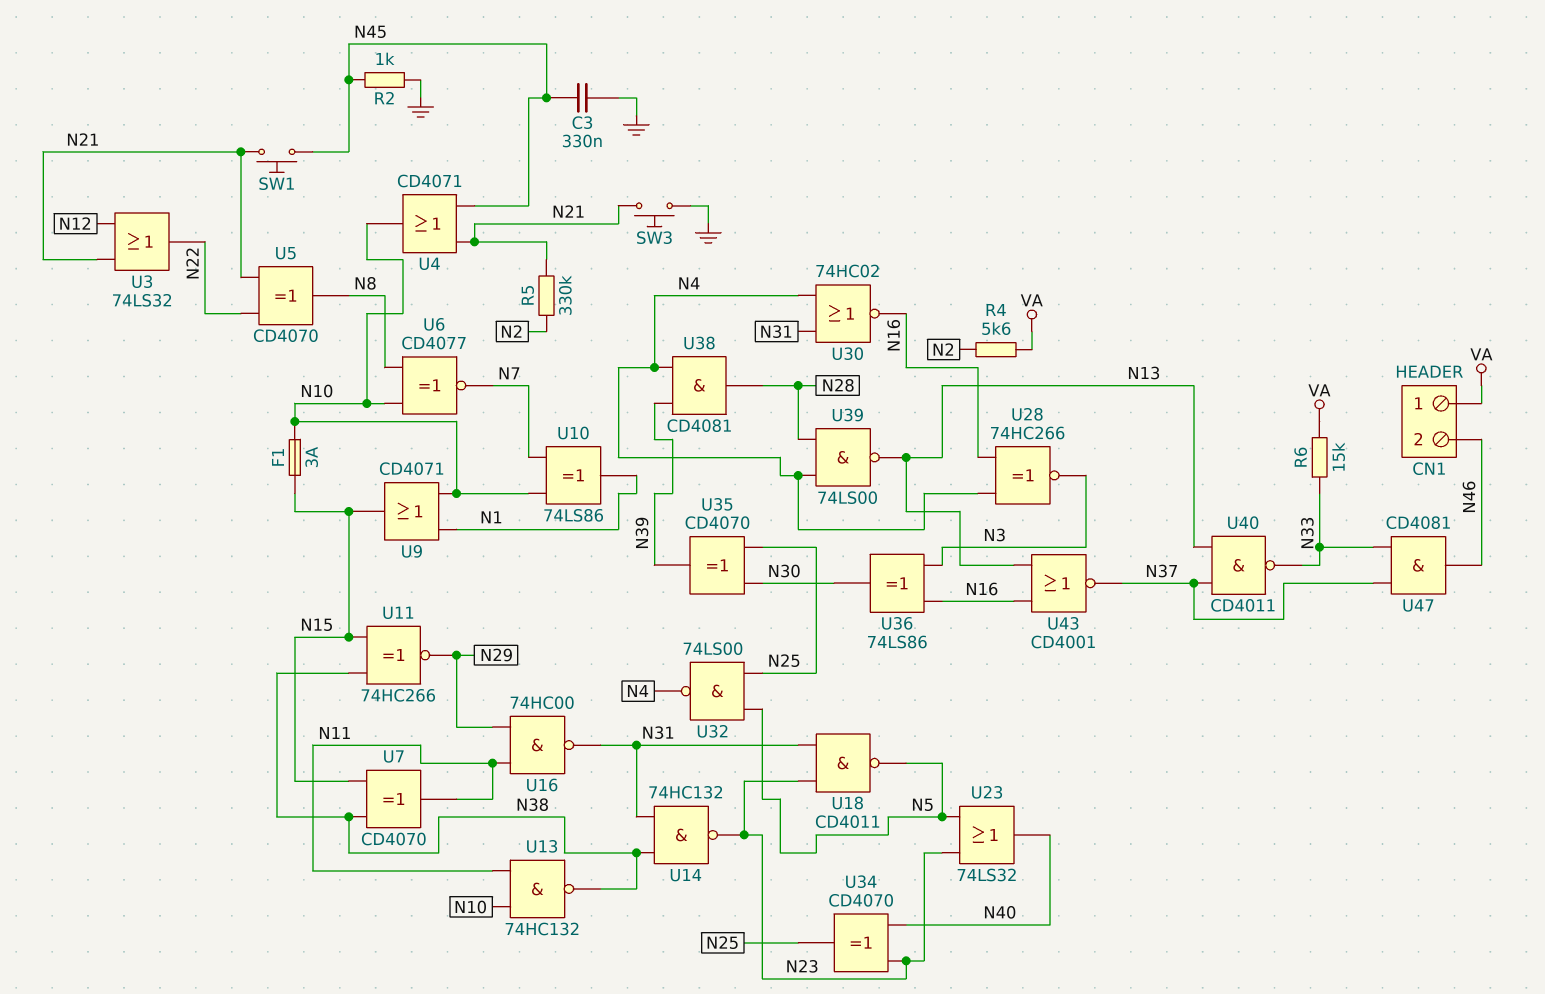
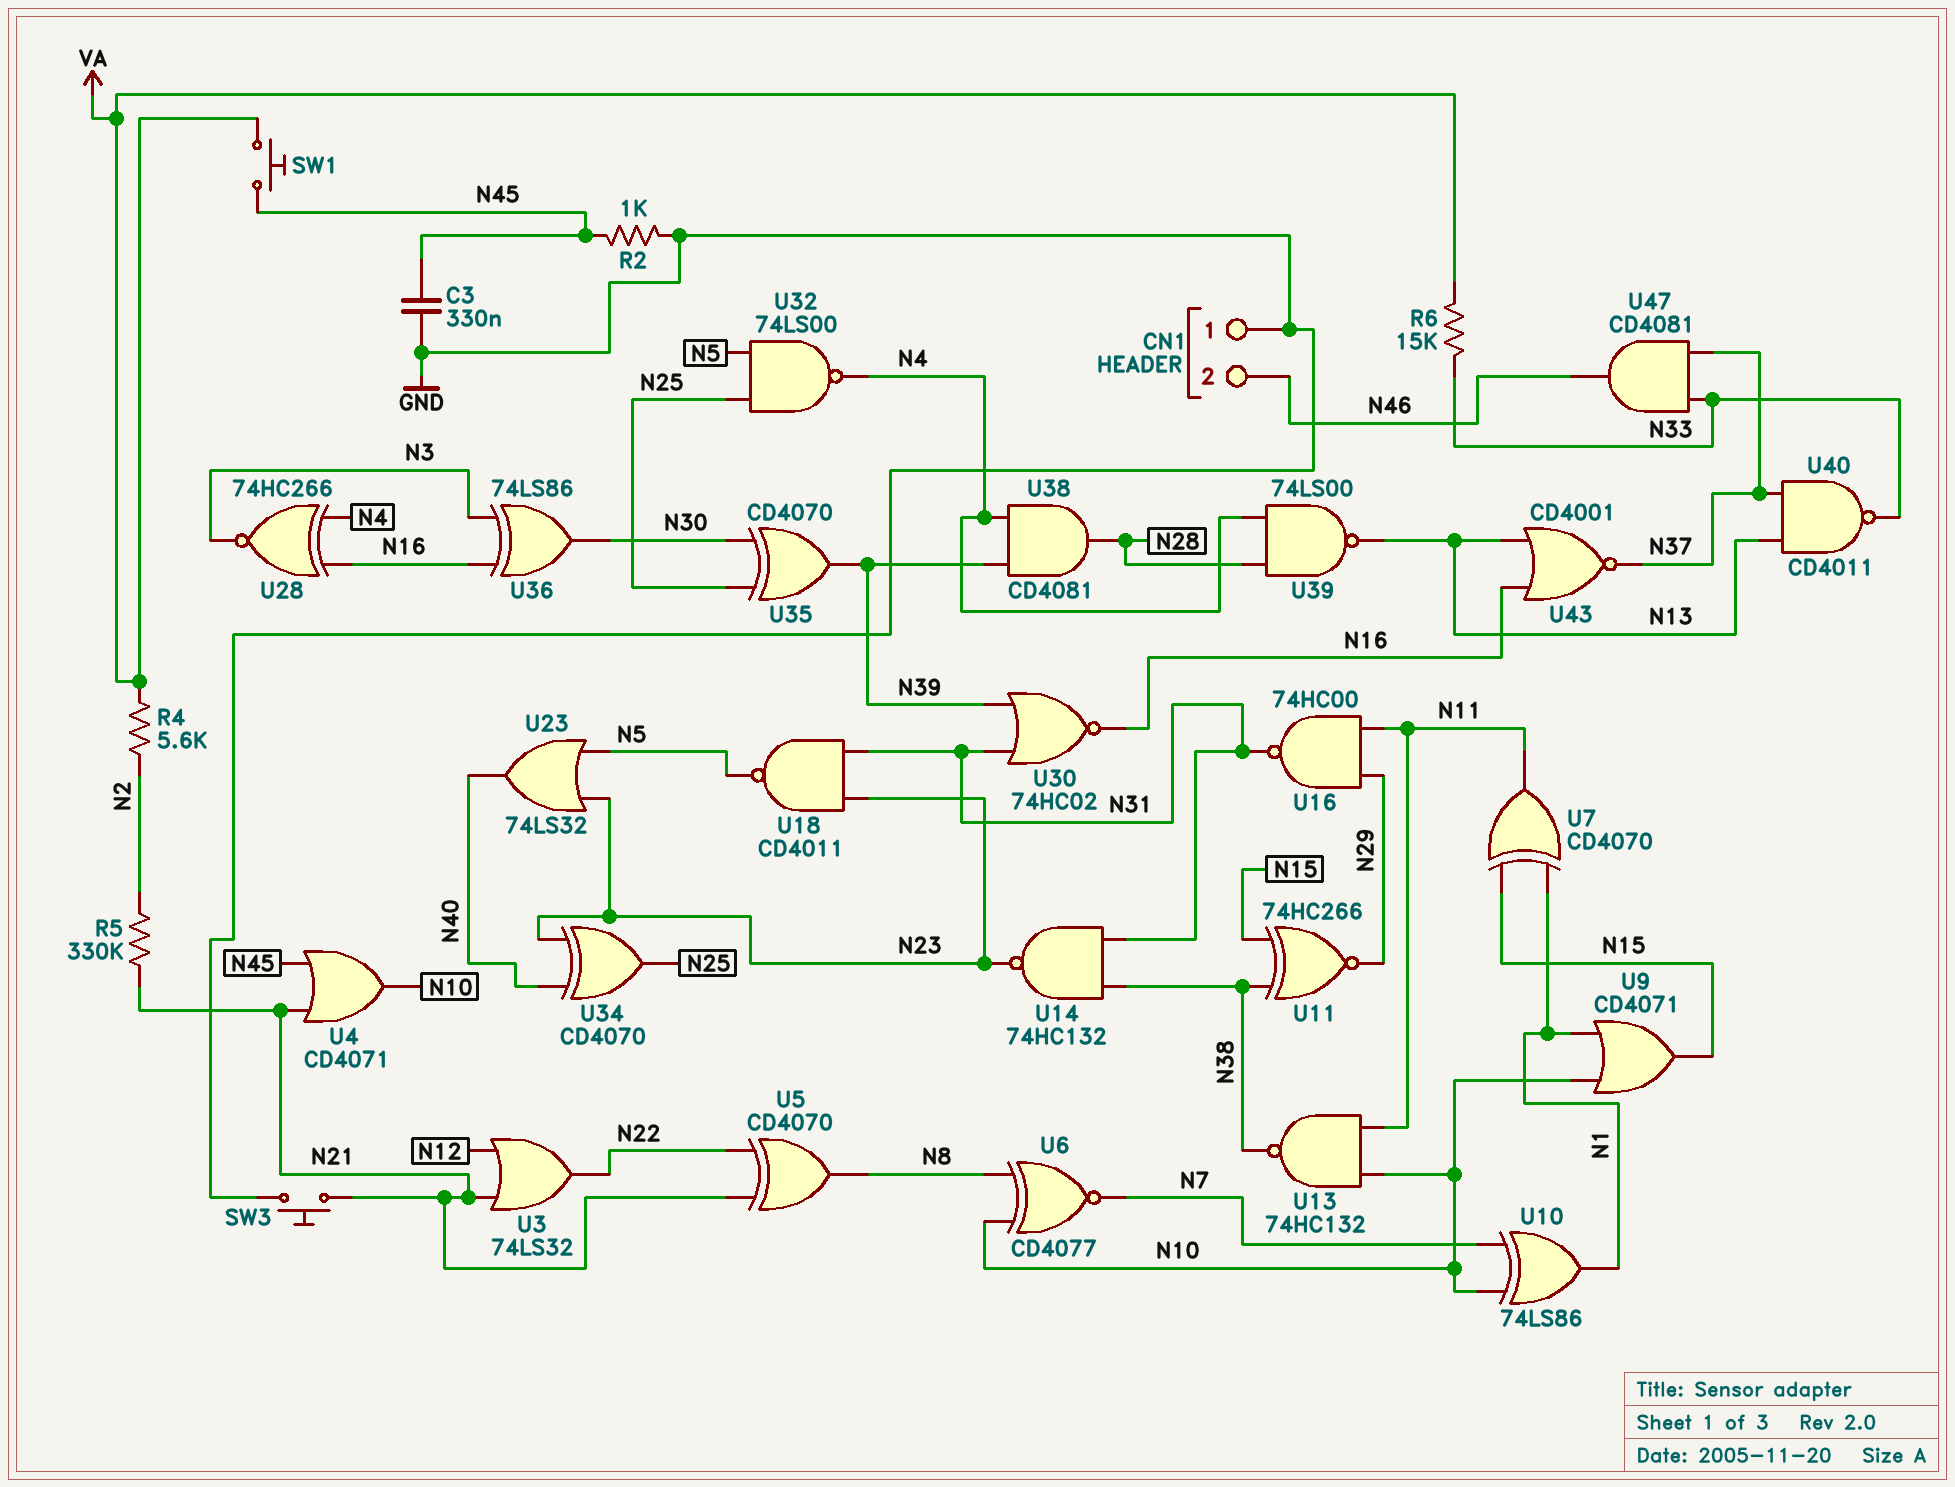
CN1 pin 1: VA -> GND
F1: 3A (N10, N15) -> none
SW1: button (N21, N45) -> button (N45, VA)
U7: XOR CD4070 (in N15, in N38, out N11) -> XOR CD4070 (in N1, in N15, out N11)
U30: NOR 74HC02 (in N4, in N31, out N16) -> NOR 74HC02 (in N31, in N39, out N16)

